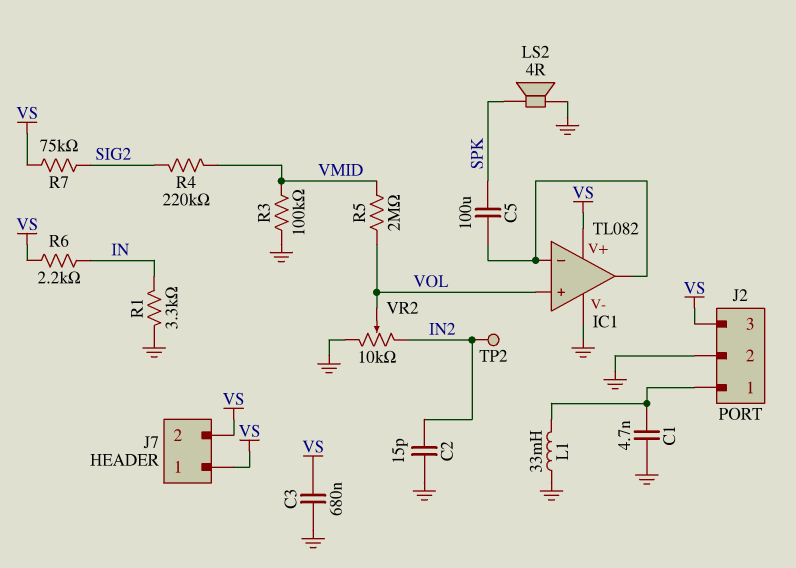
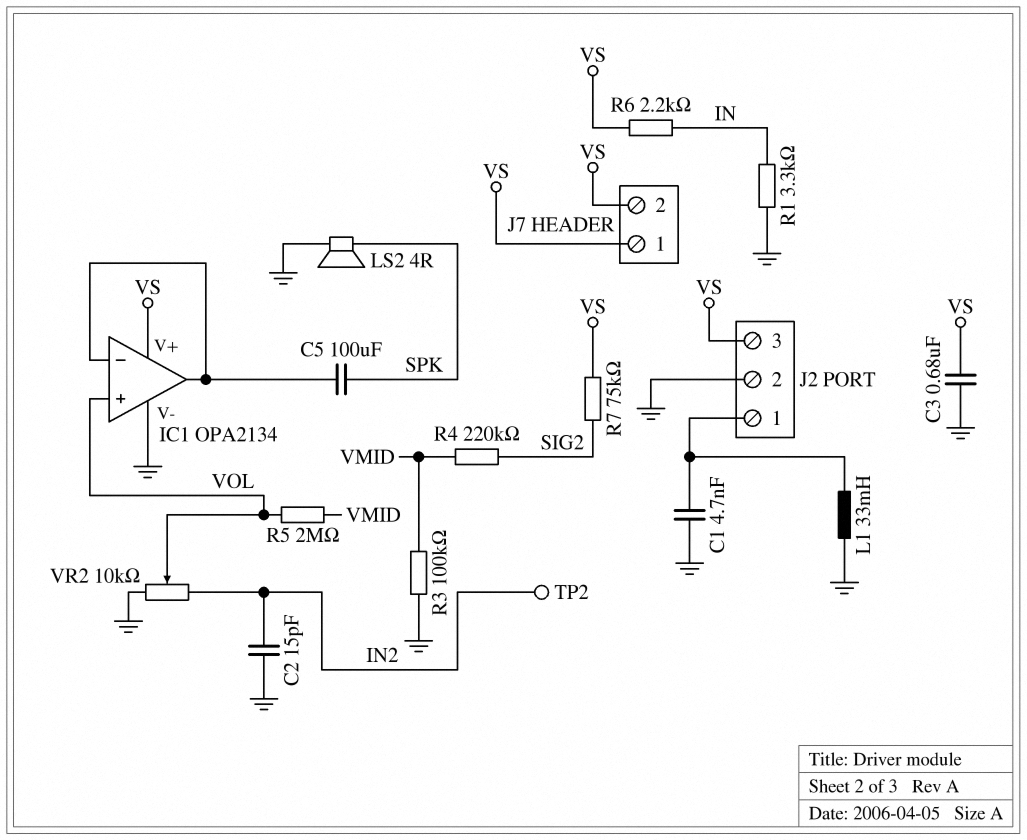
IC1: TL082 -> OPA2134

